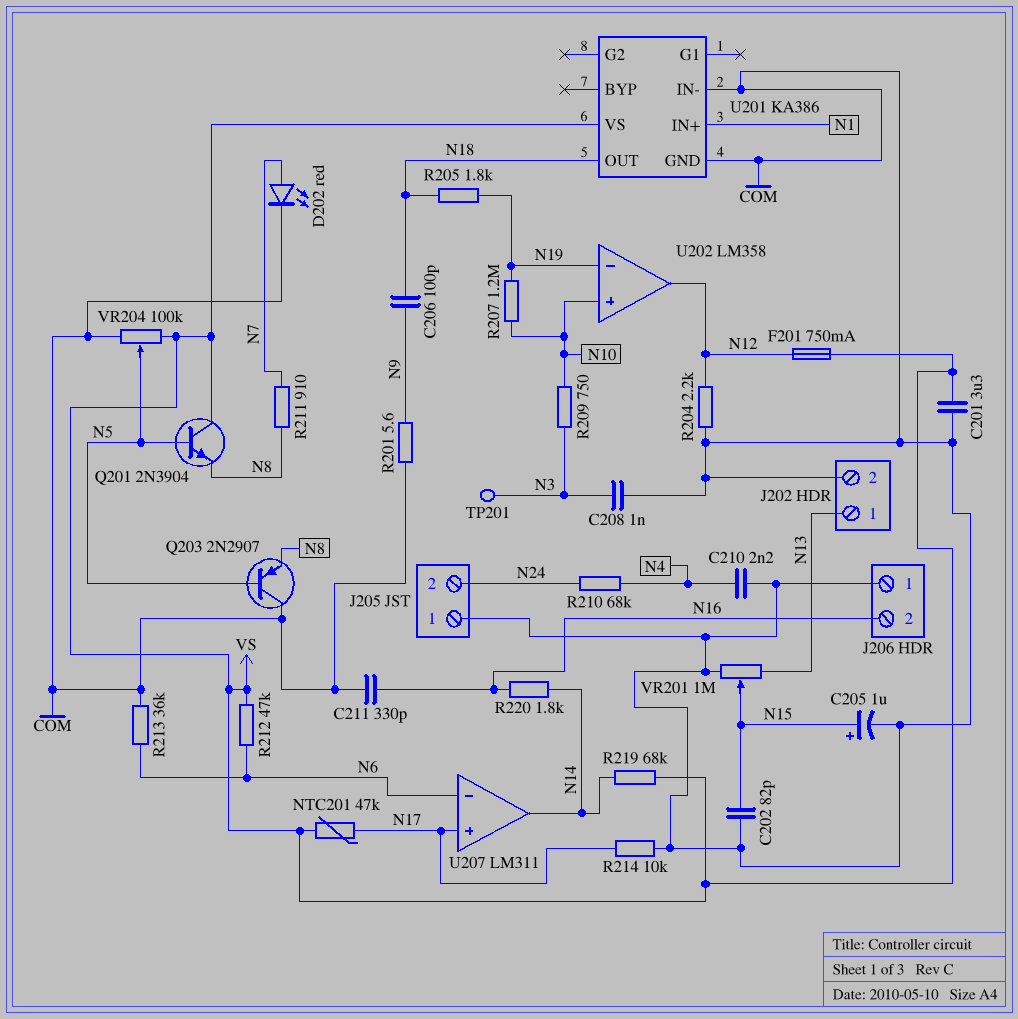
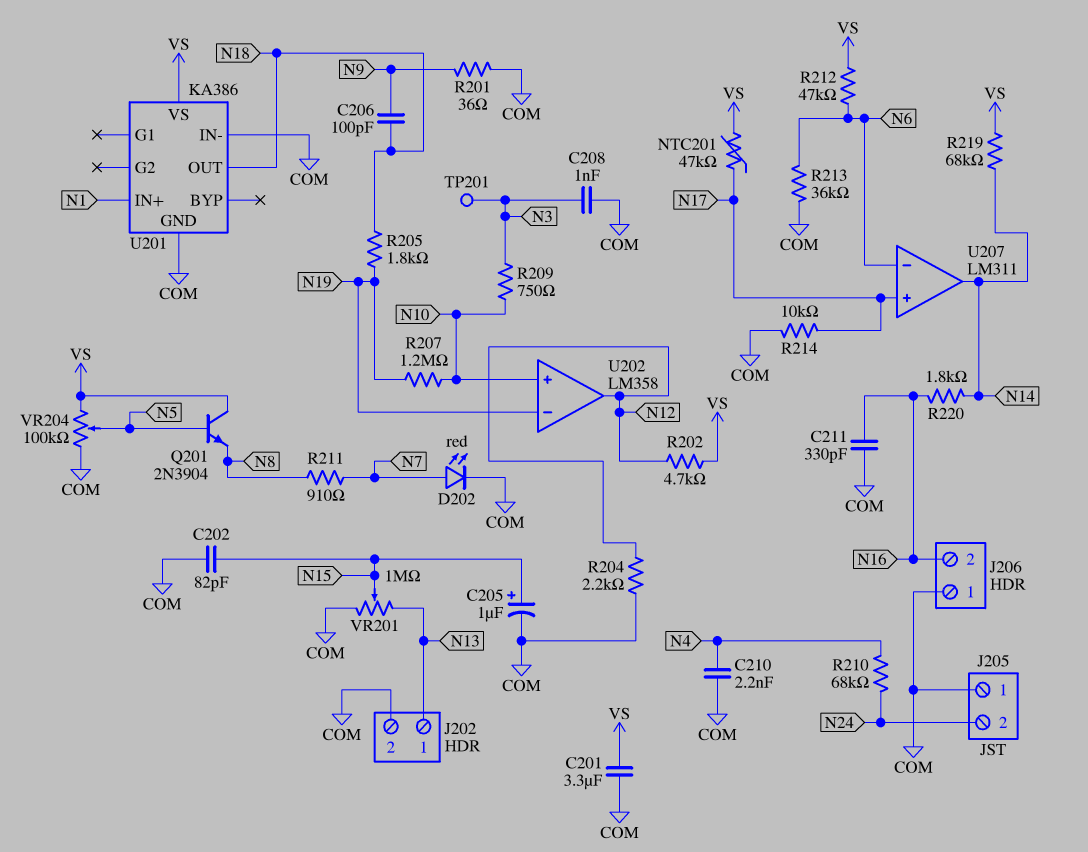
F201: 750mA (N12, VS) -> none
Q203: PNP 2N2907 (B N5, C COM, E N8) -> none
R201: 5.6 (COM, N9) -> 36 (COM, N9)
R202: none -> 4.7k (N12, VS)

